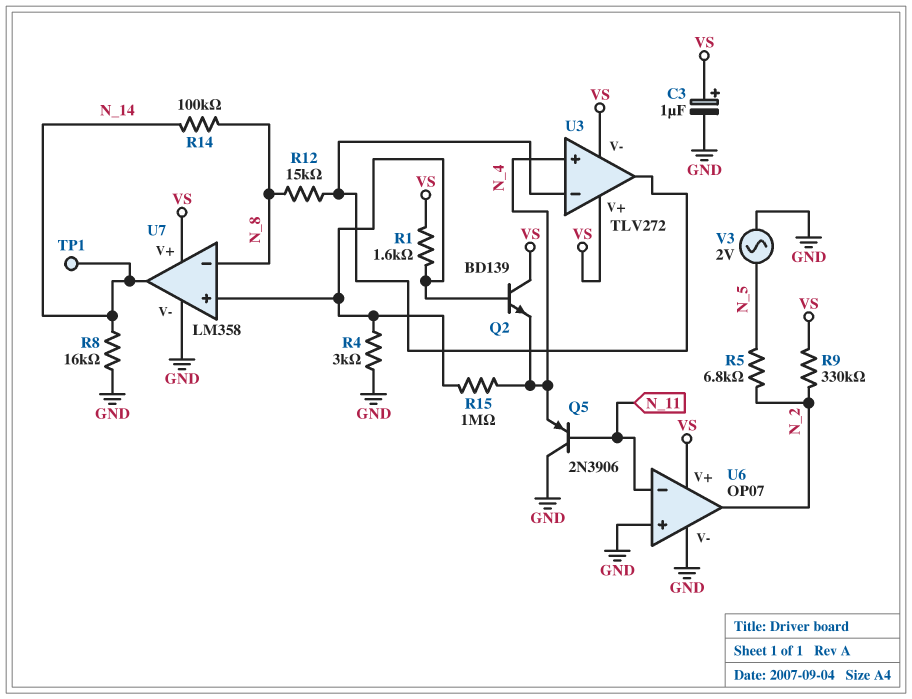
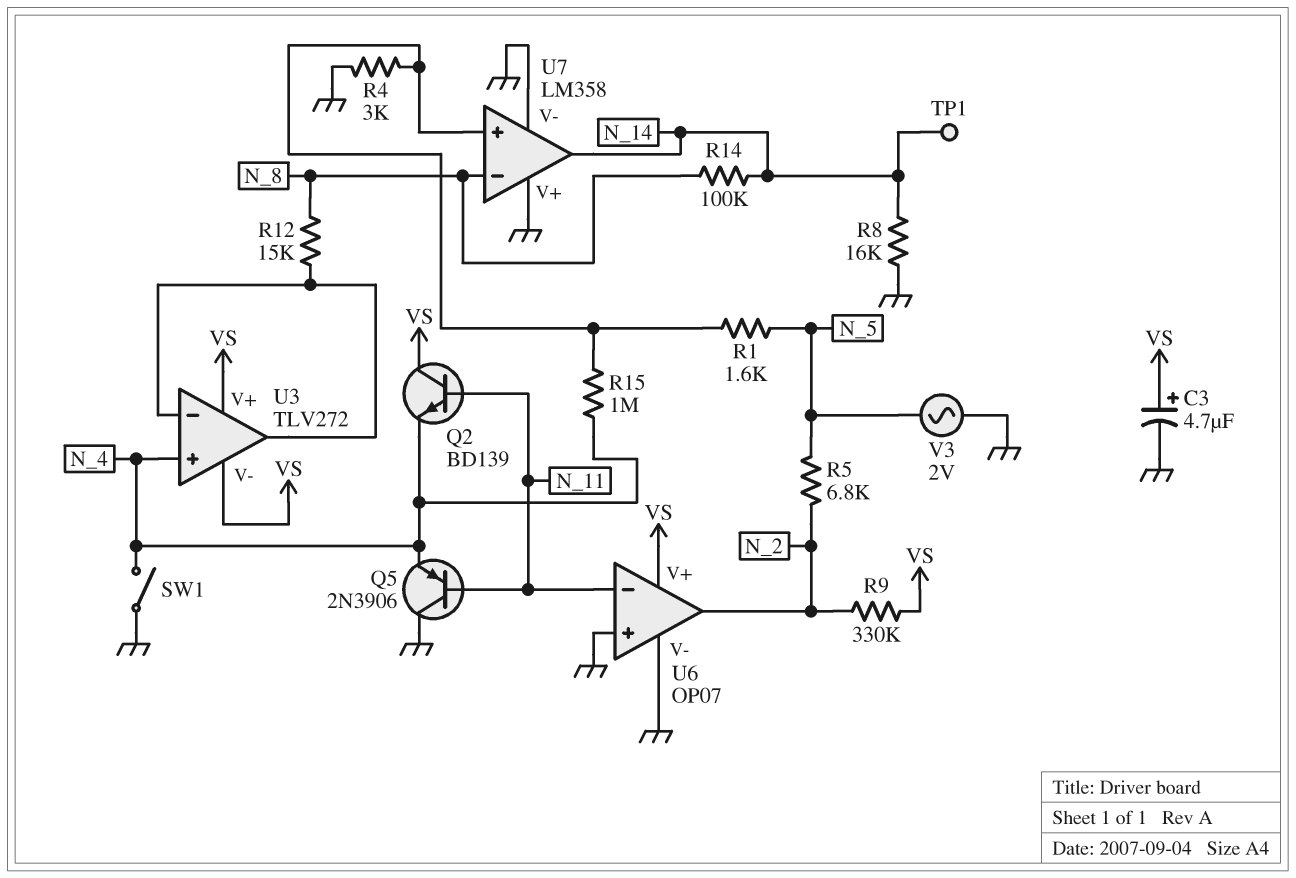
C3: 1uF (plus VS, minus GND) -> 4.7uF (plus VS, minus GND)
Q2: NPN BD139 (B U7/in+, C VS, E N_4) -> NPN BD139 (B N_11, C VS, E N_4)
R1: 1.6k (U7/in+, VS) -> 1.6k (N_5, U7/in+)
SW1: none -> switch (GND, N_4)
U7 pin V+: VS -> GND

